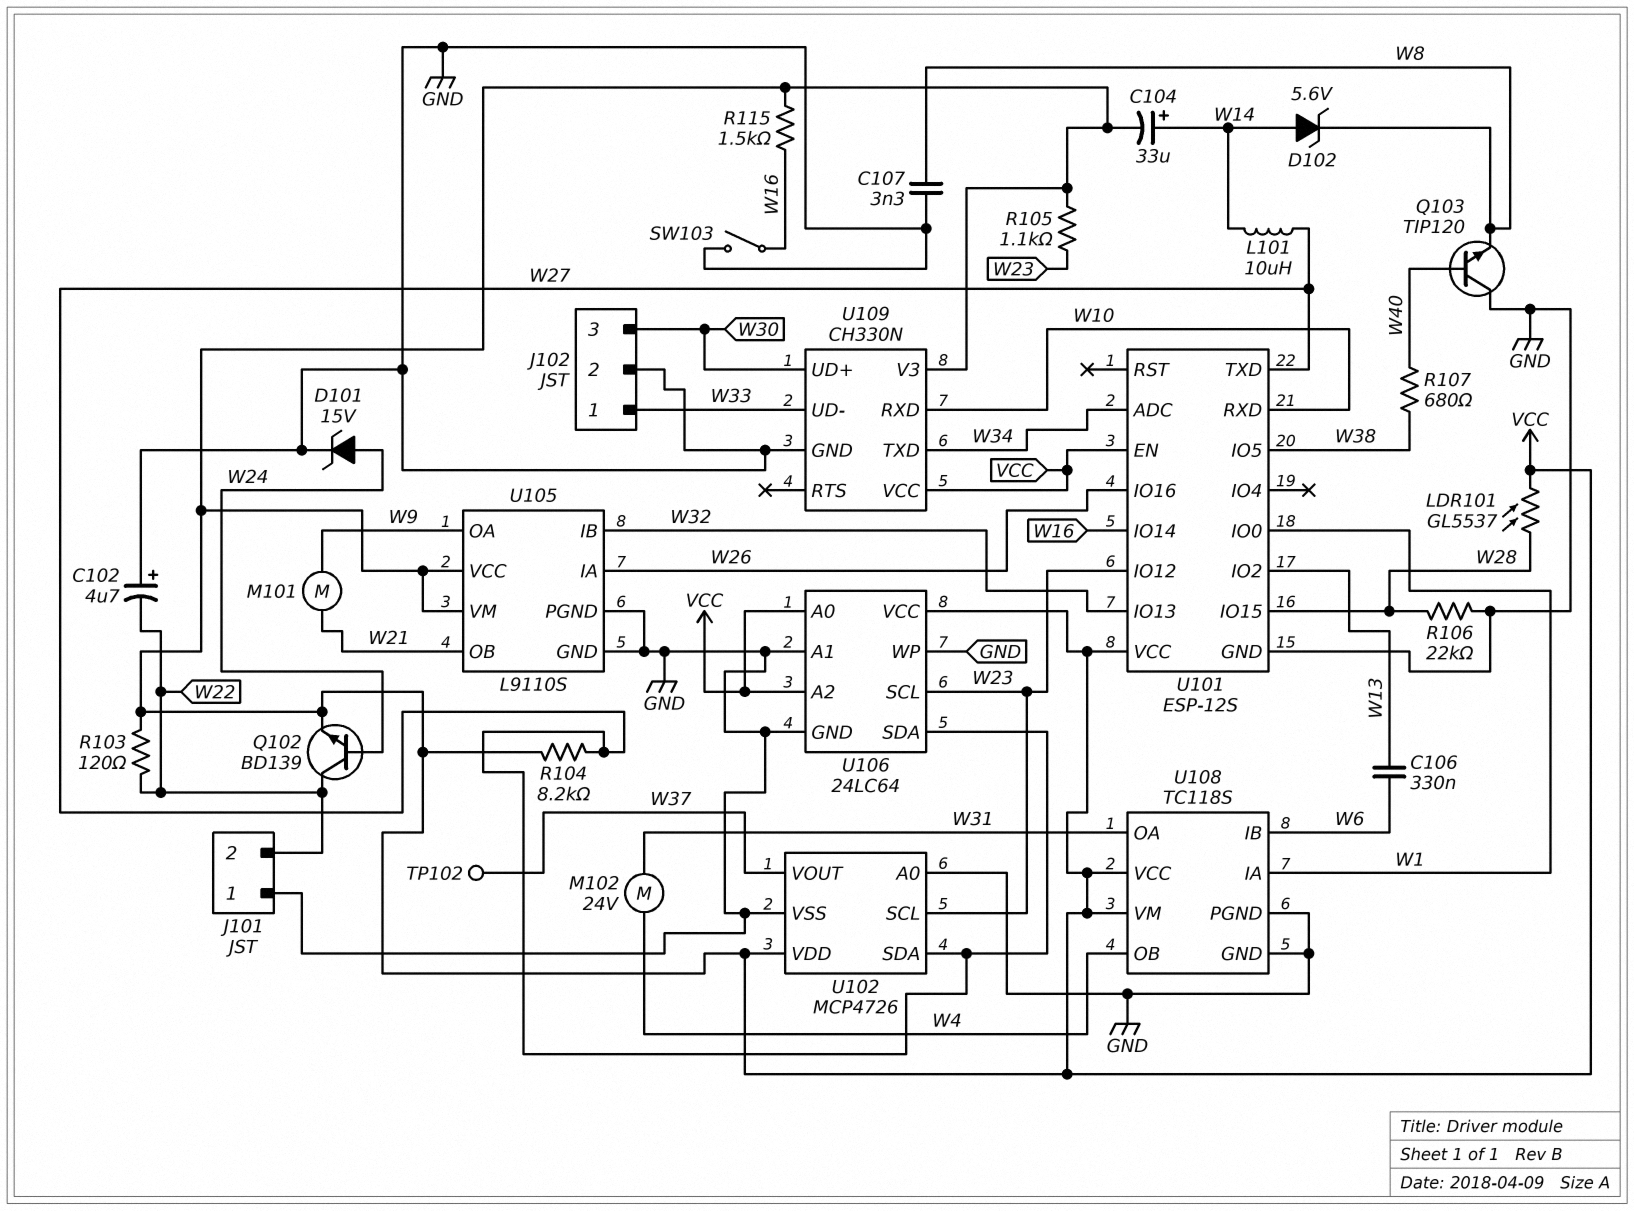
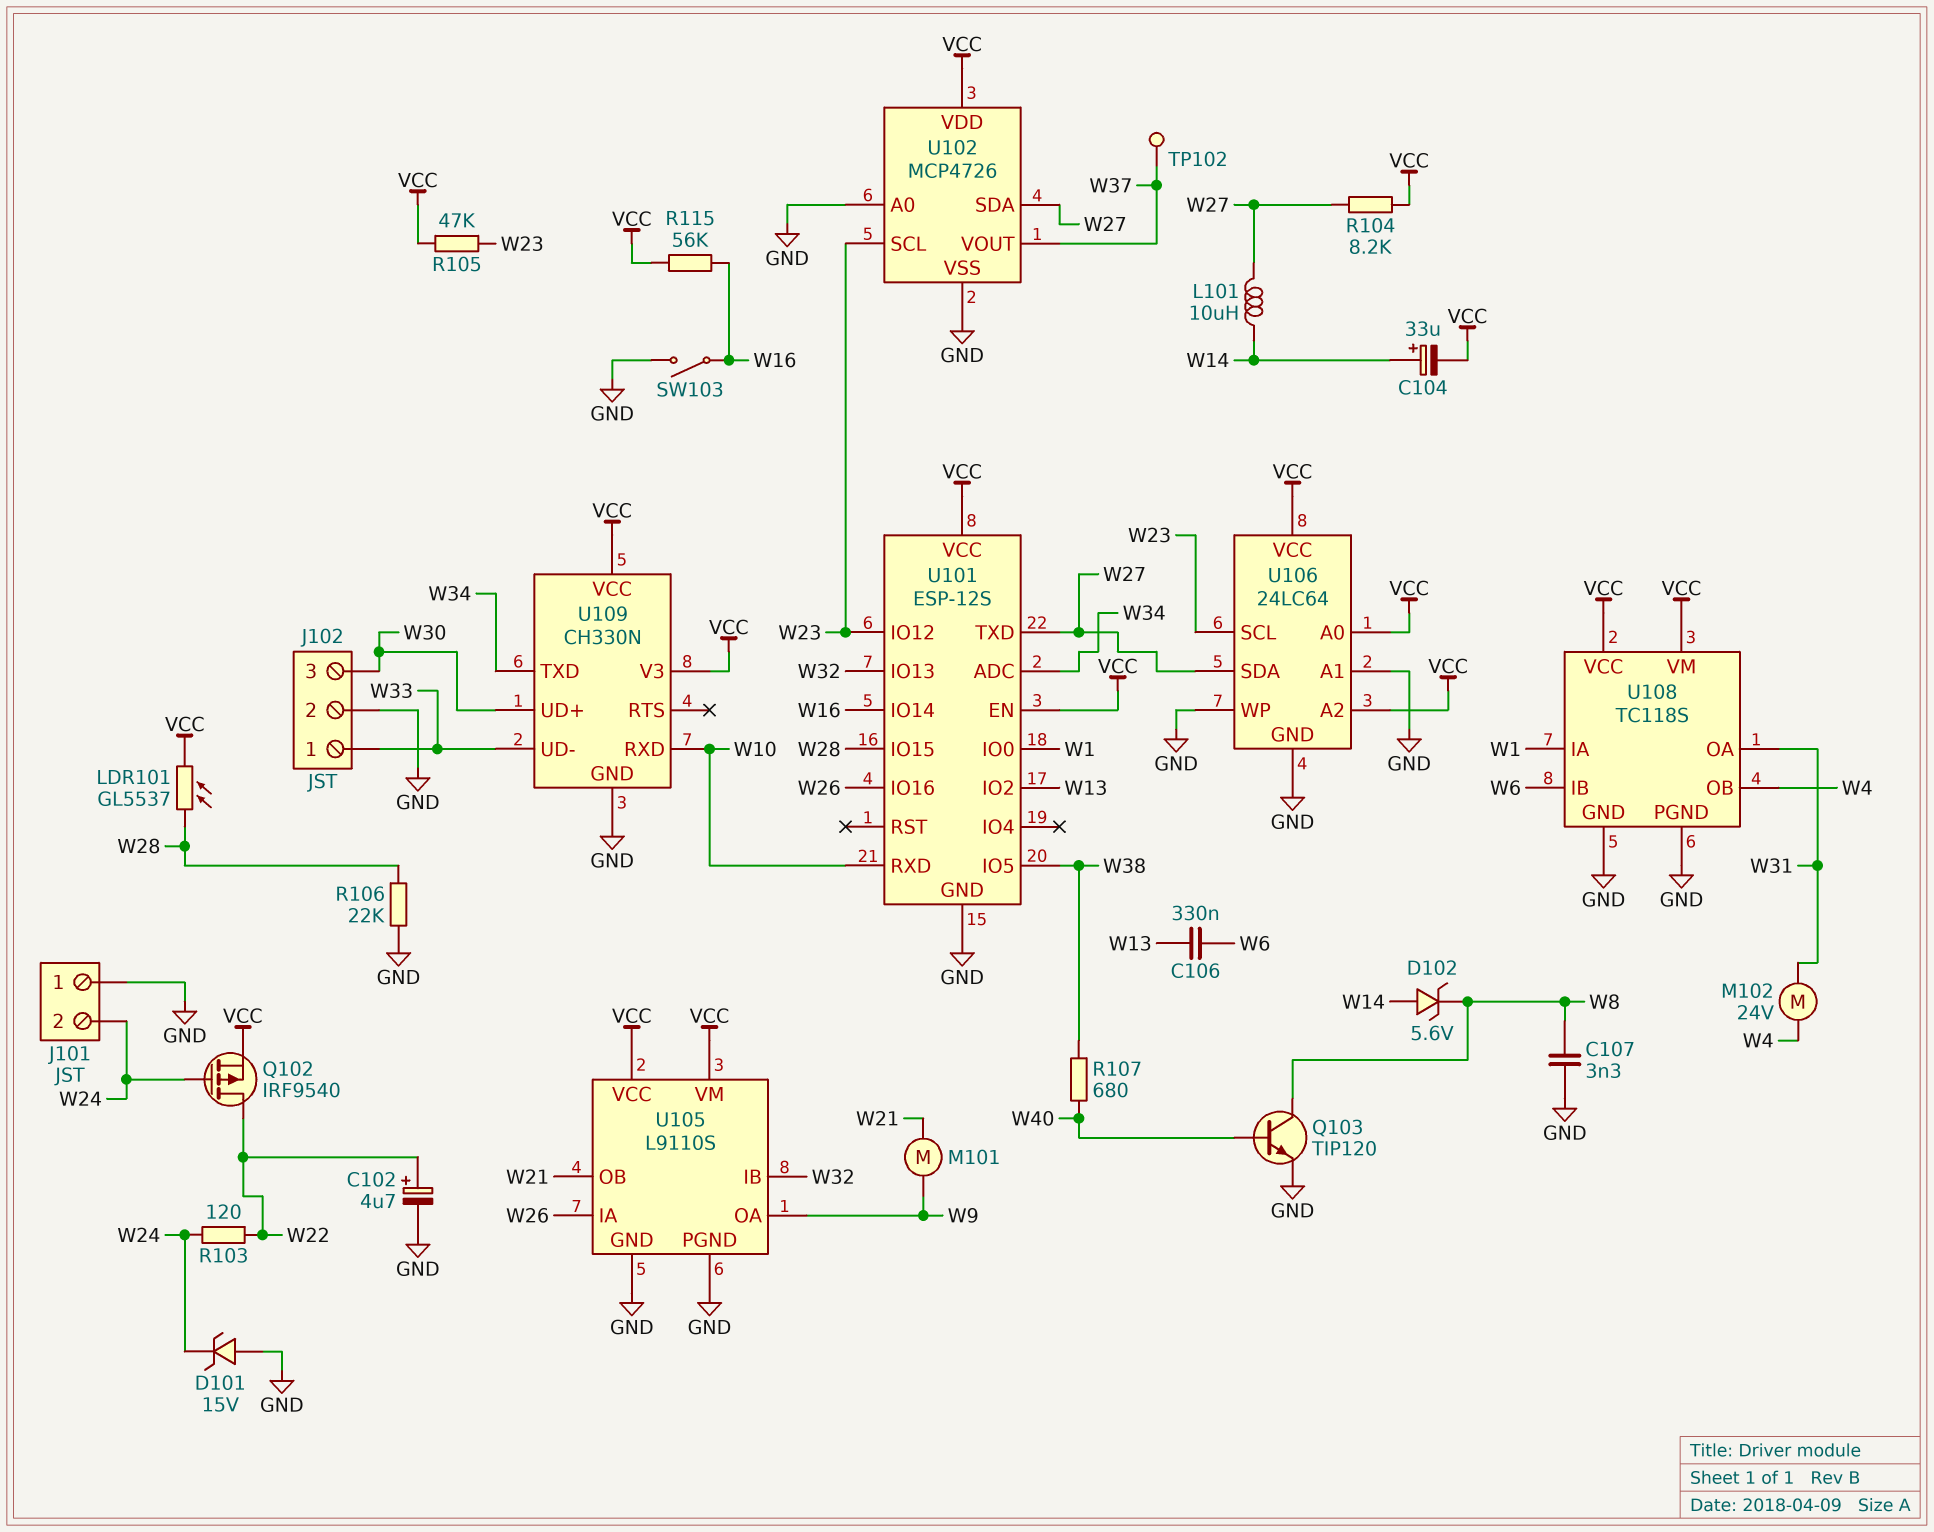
C102: 4.7uF (plus GND, minus W22) -> 4.7uF (plus W22, minus GND)
D101: zener 15V (A W24, K GND) -> zener 15V (A GND, K W24)
J101 pin 2: W22 -> W24
Q102: NPN BD139 (B W24, C W22, E VCC) -> PMOS IRF9540 (G W24, D W22, S VCC)
Q103: NPN TIP120 (B W40, C GND, E W8) -> NPN TIP120 (B W40, C W8, E GND)
R103: 120 (VCC, W22) -> 120 (W22, W24)
R105: 1.1k (VCC, W23) -> 47k (VCC, W23)
R115: 1.5k (VCC, W16) -> 56k (VCC, W16)

